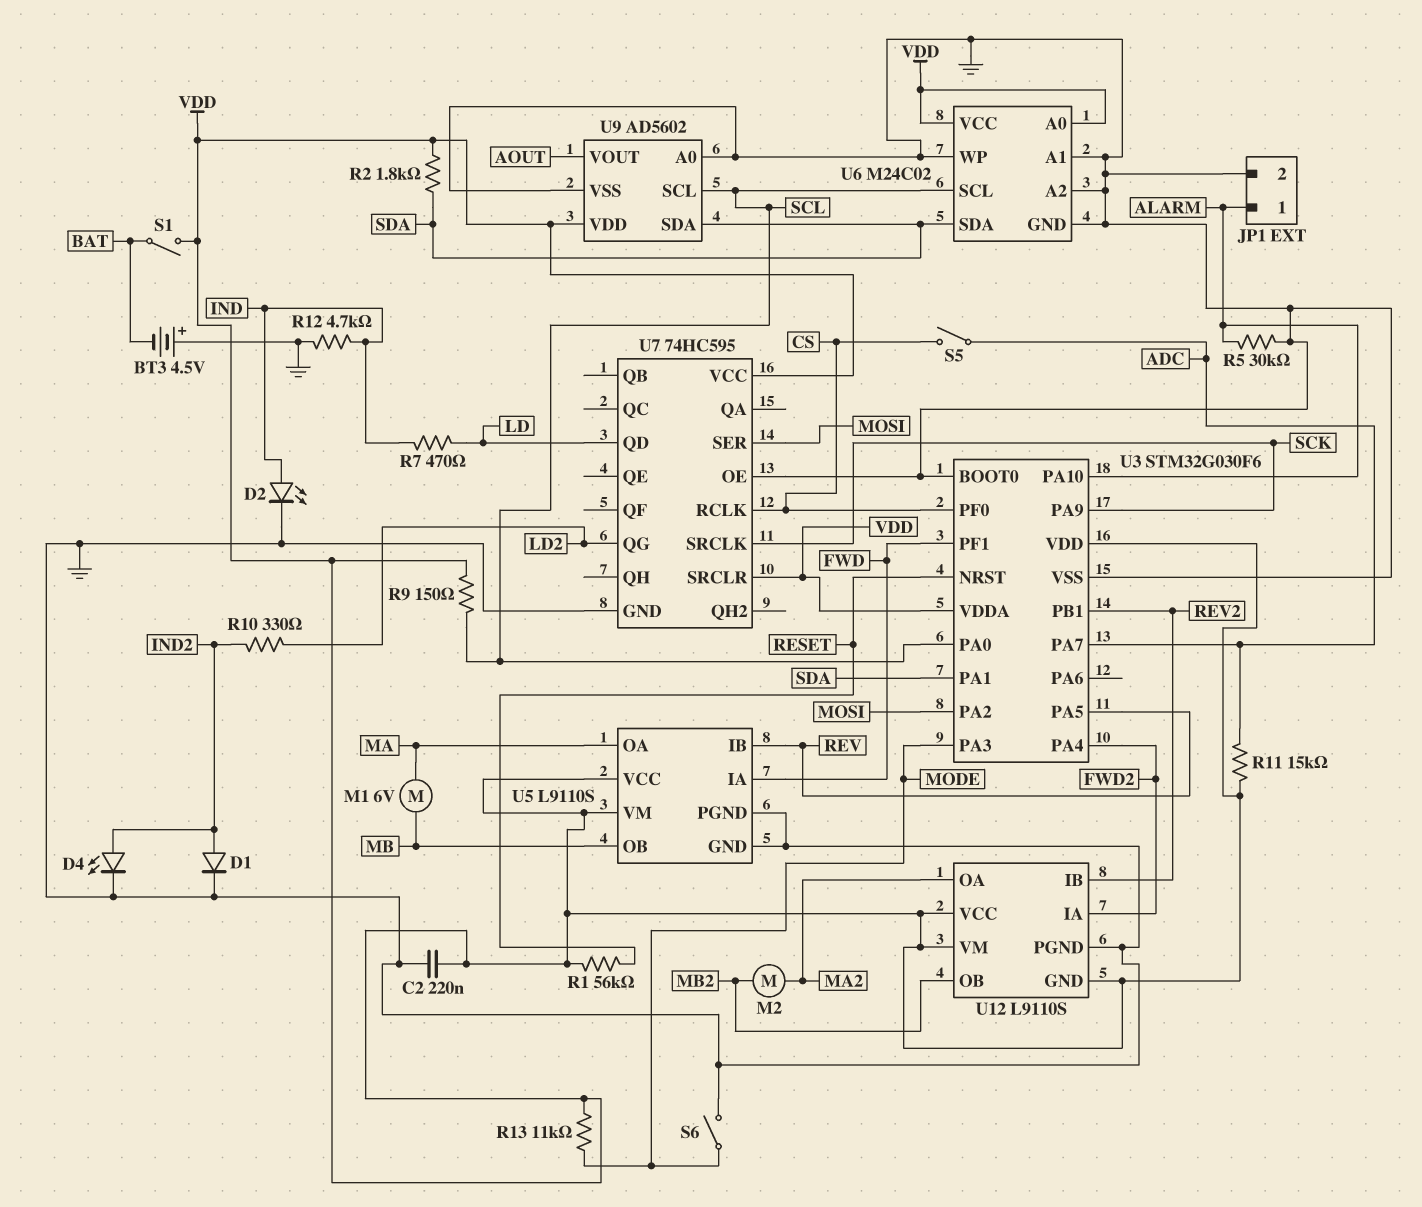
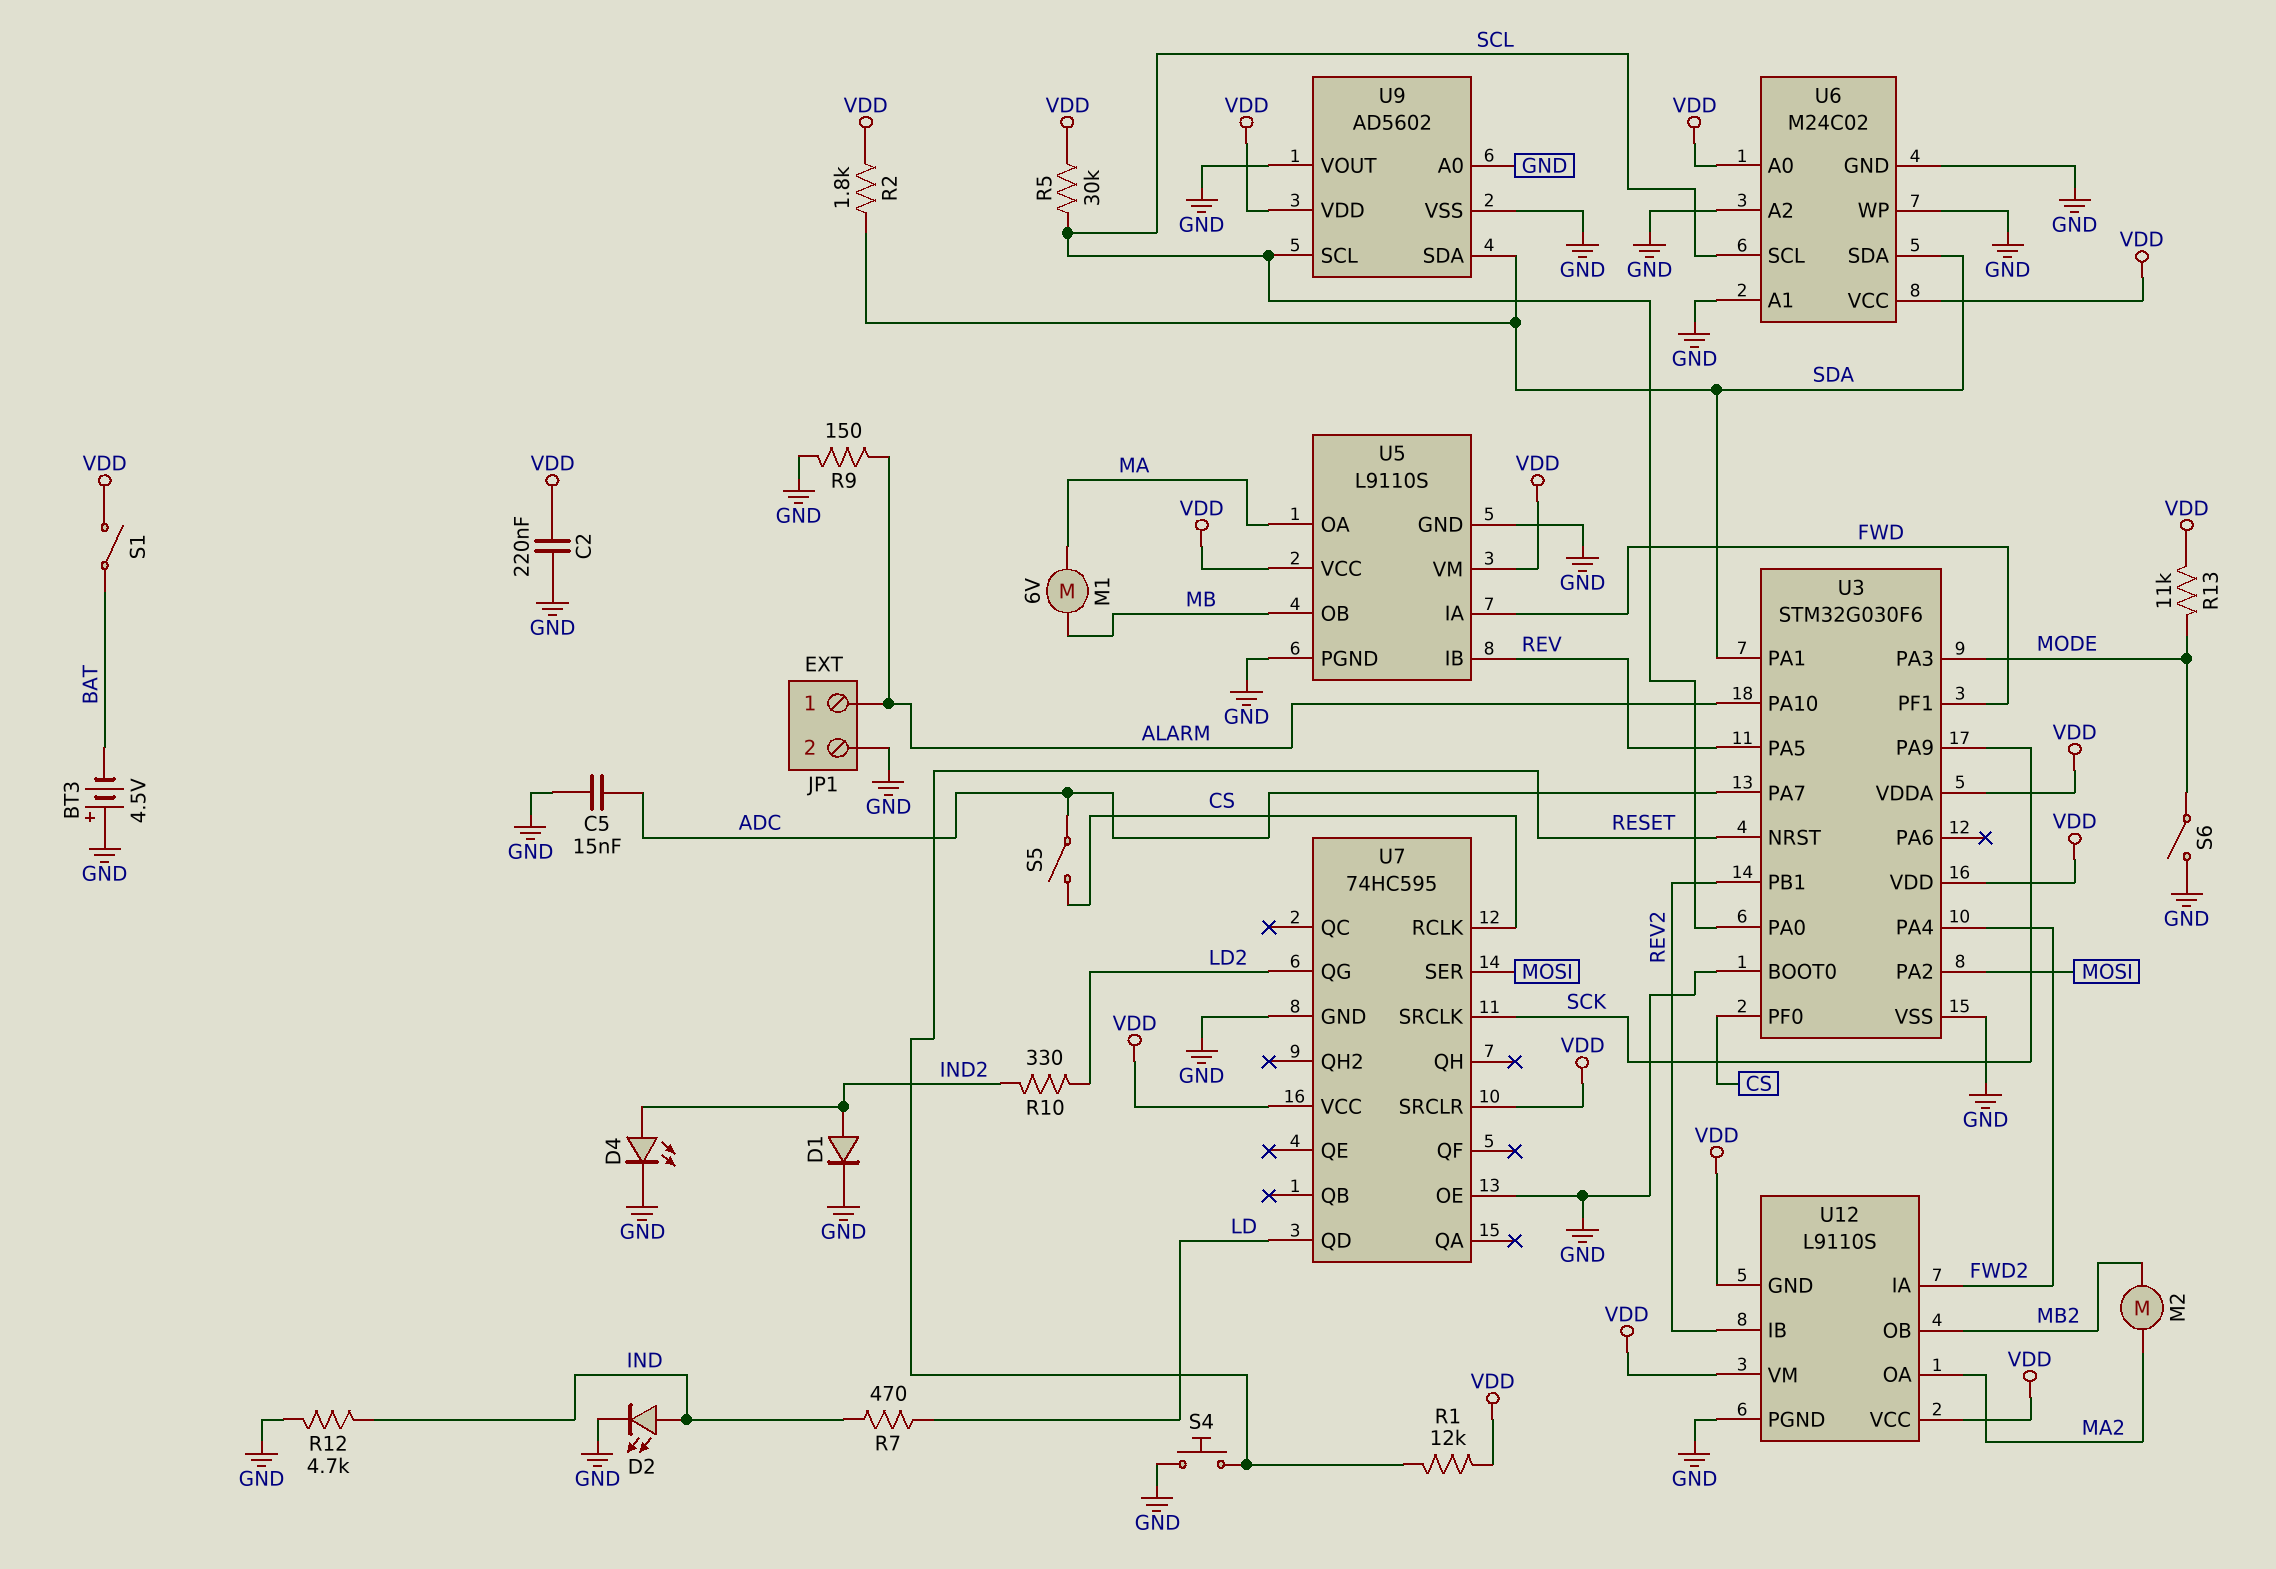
C5: none -> 15nF (ADC, GND)
R1: 56k (RESET, VDD) -> 12k (RESET, VDD)
R5: 30k (ALARM, GND) -> 30k (SCL, VDD)
R9: 150 (SCL, VDD) -> 150 (ALARM, GND)
R11: 15k (ADC, VDD) -> none
S4: none -> button (GND, RESET)
U9 pin VOUT: AOUT -> GND

